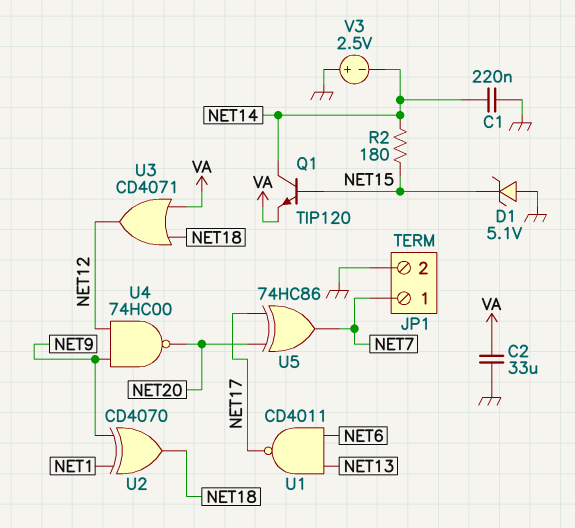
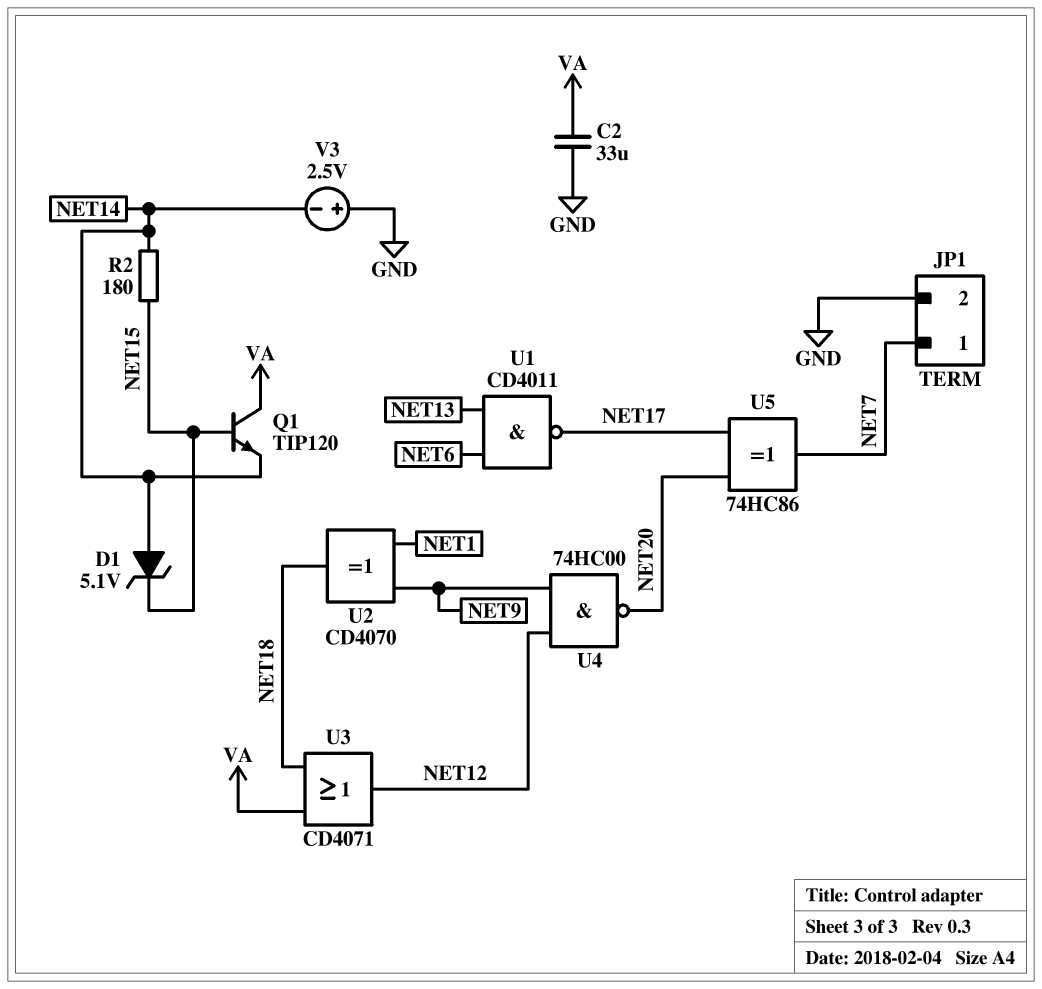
C1: 220nF (GND, NET14) -> none
D1: zener 5.1V (A GND, K NET15) -> zener 5.1V (A NET14, K NET15)
Q1: NPN TIP120 (B NET15, C NET14, E VA) -> NPN TIP120 (B NET15, C VA, E NET14)

